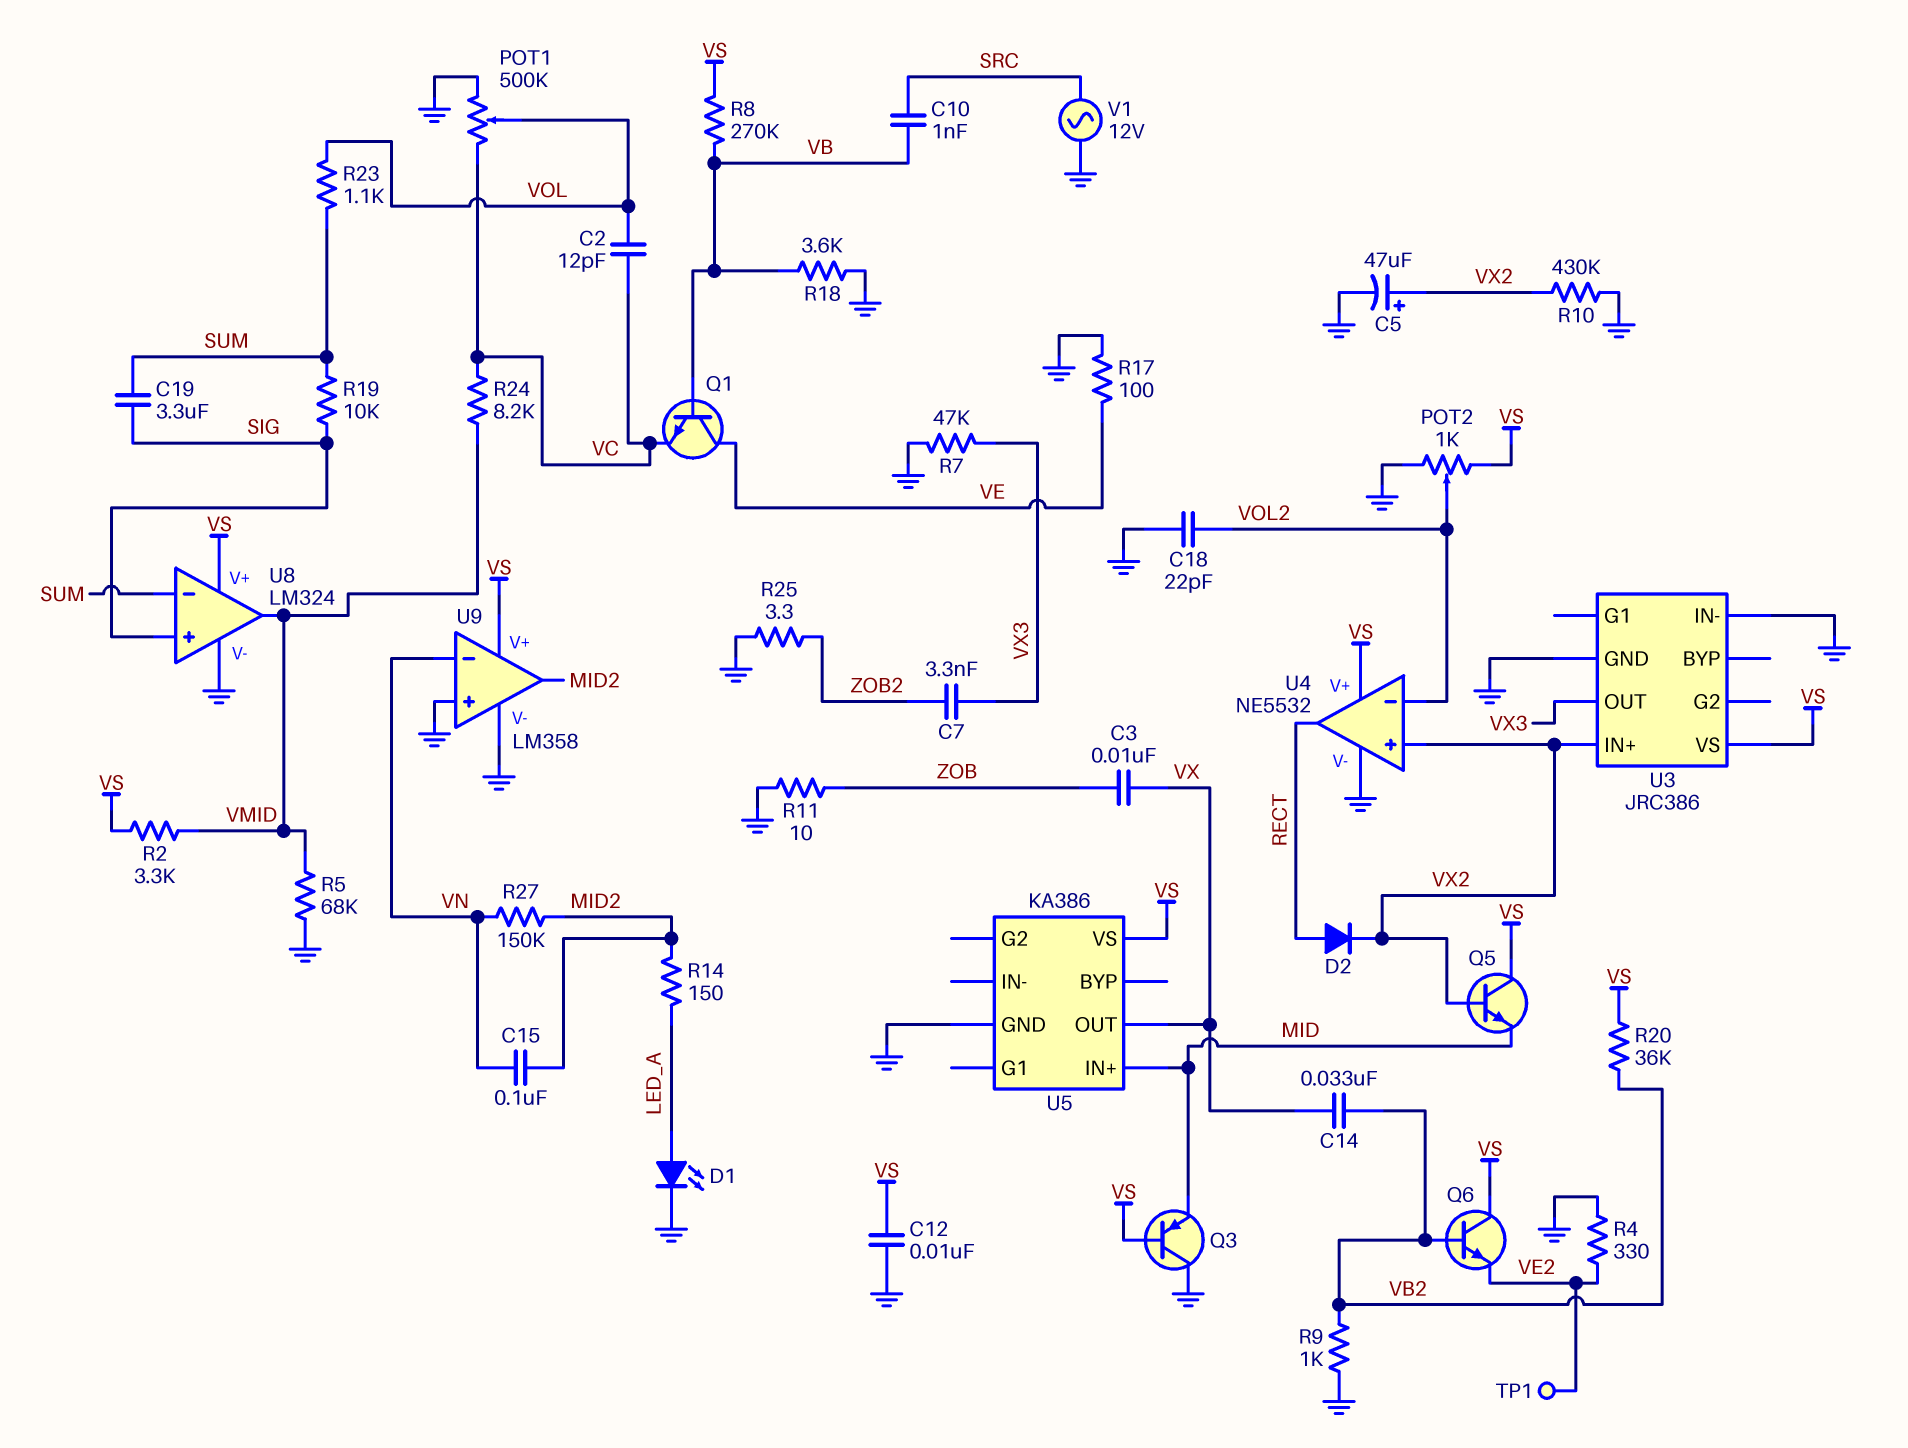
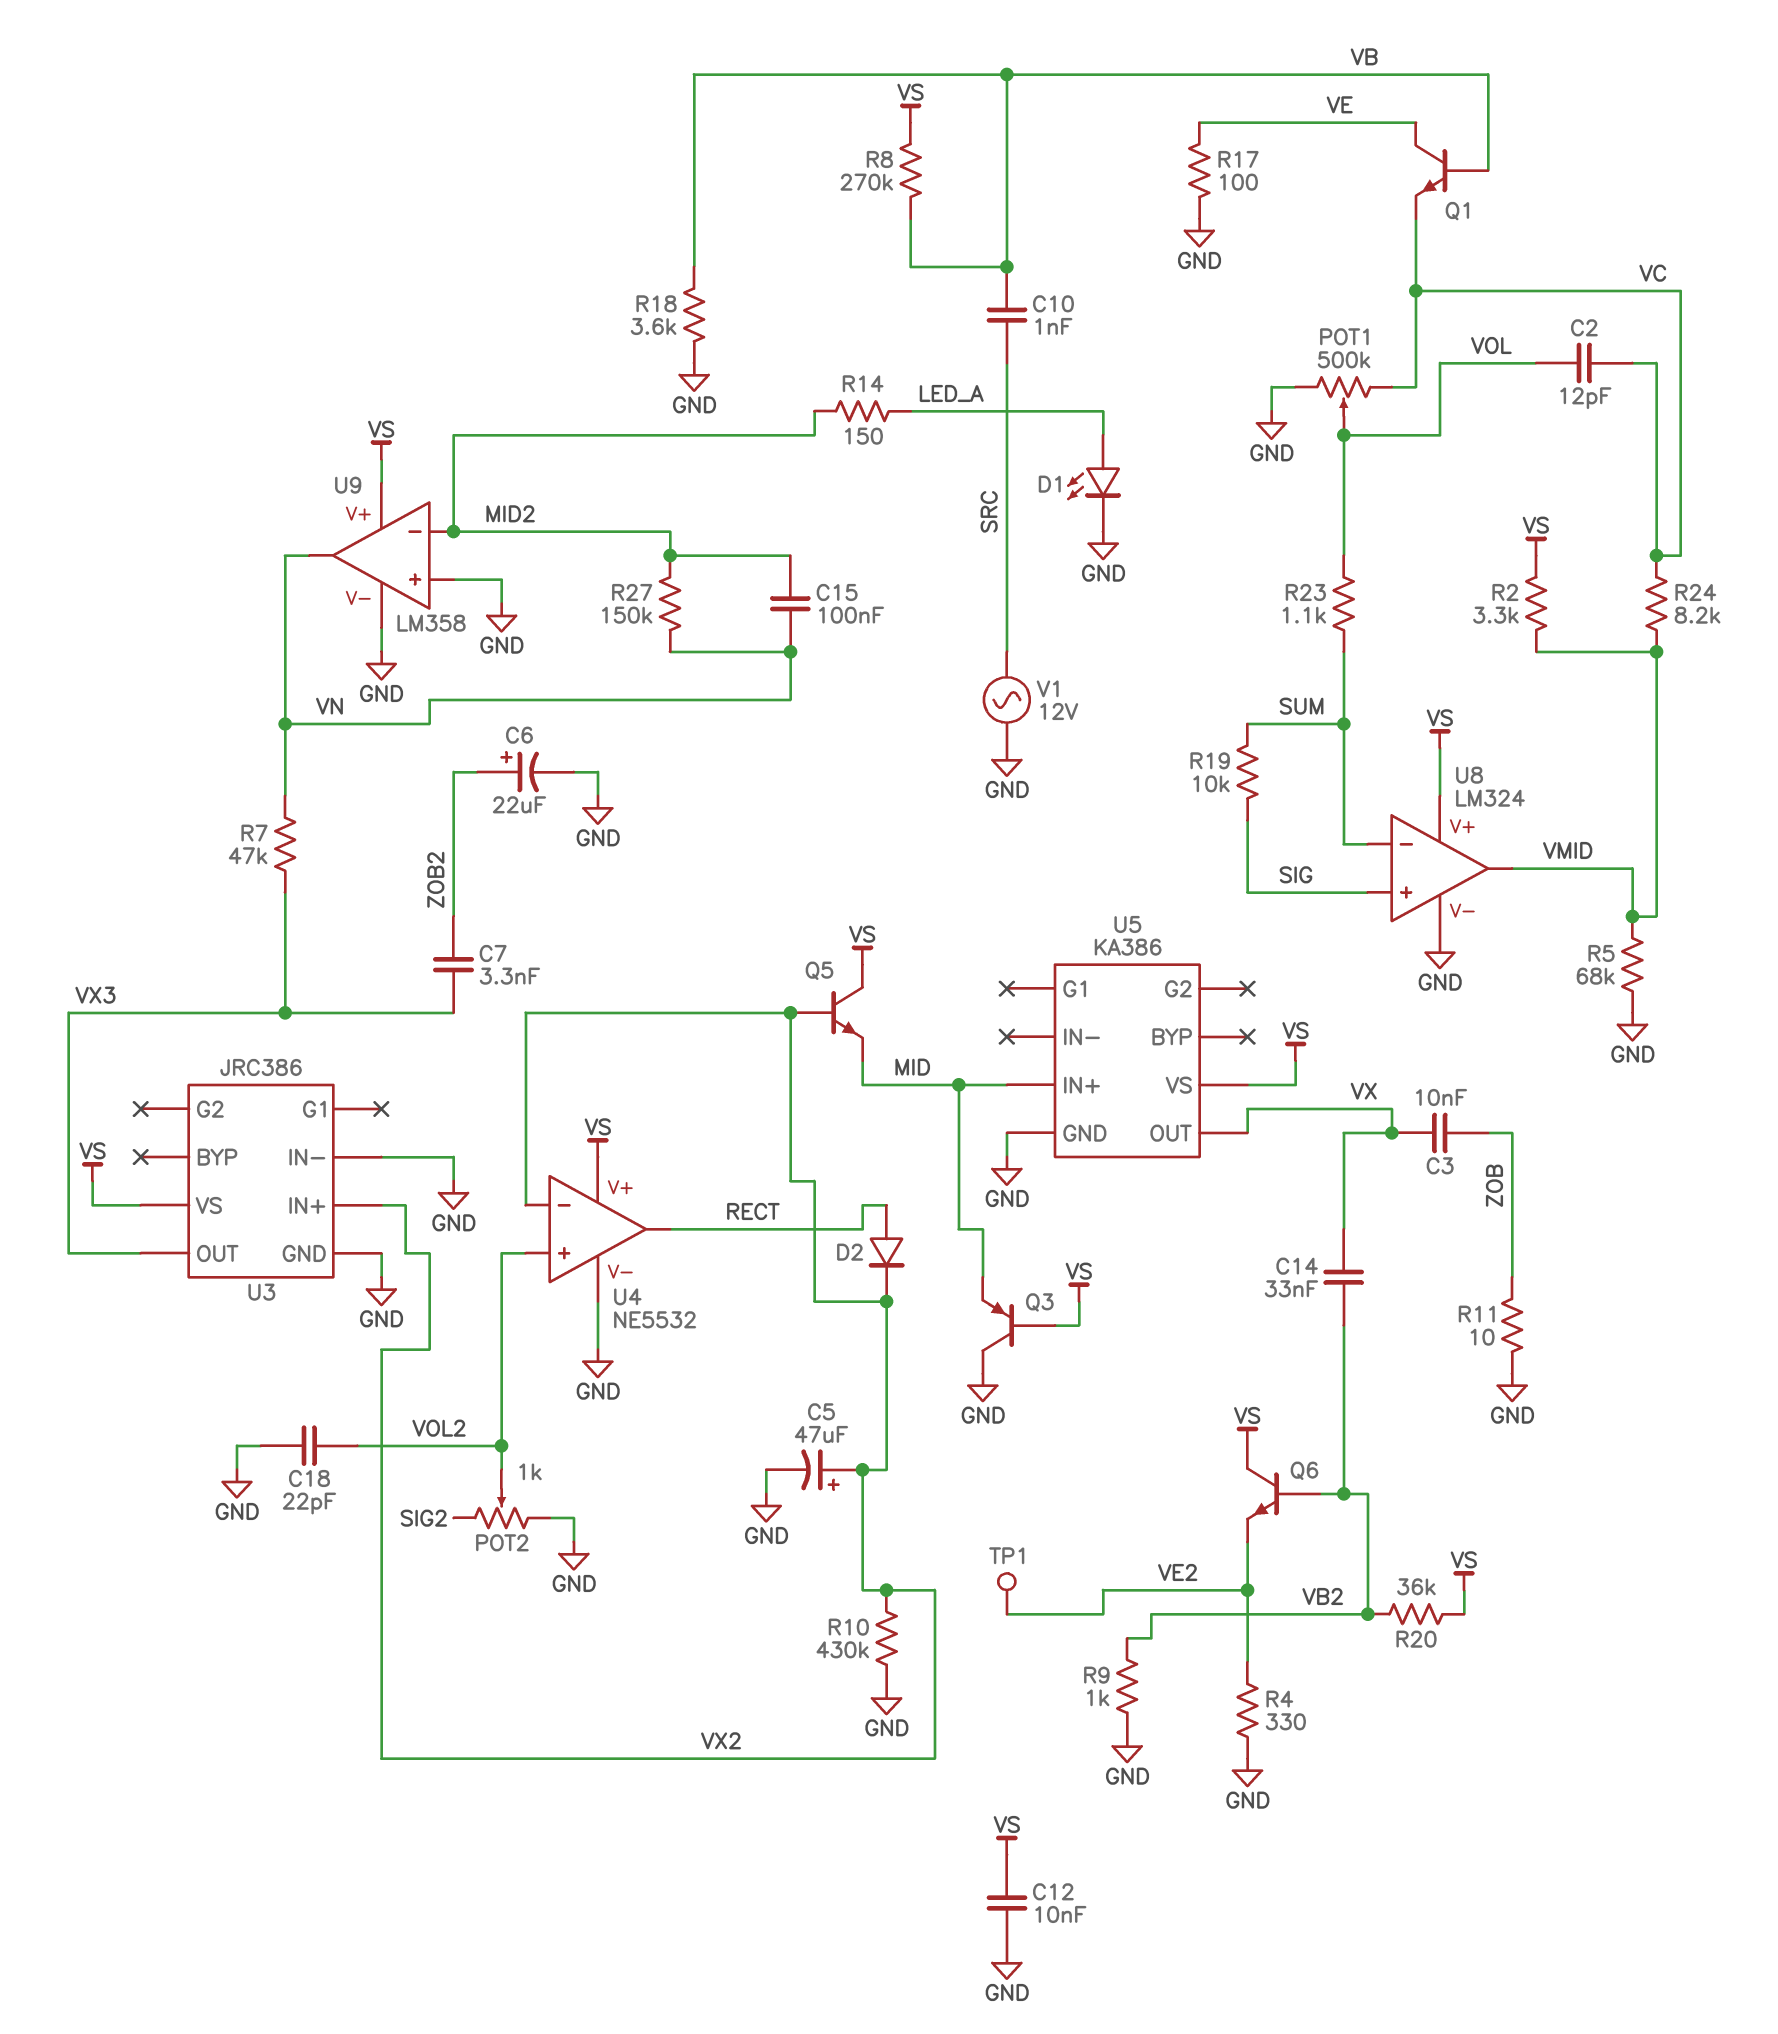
C6: none -> 22uF (plus ZOB2, minus GND)
C19: 3.3uF (SIG, SUM) -> none
POT2: 1k (GND, VS, wiper VOL2) -> 1k (GND, SIG2, wiper VOL2)
R7: 47k (GND, VX3) -> 47k (VN, VX3)
R25: 3.3 (GND, ZOB2) -> none
U4 pin in+: VX2 -> VOL2
U4 pin in-: VOL2 -> VX2
U9 pin in-: VN -> MID2
U9 pin out: MID2 -> VN

